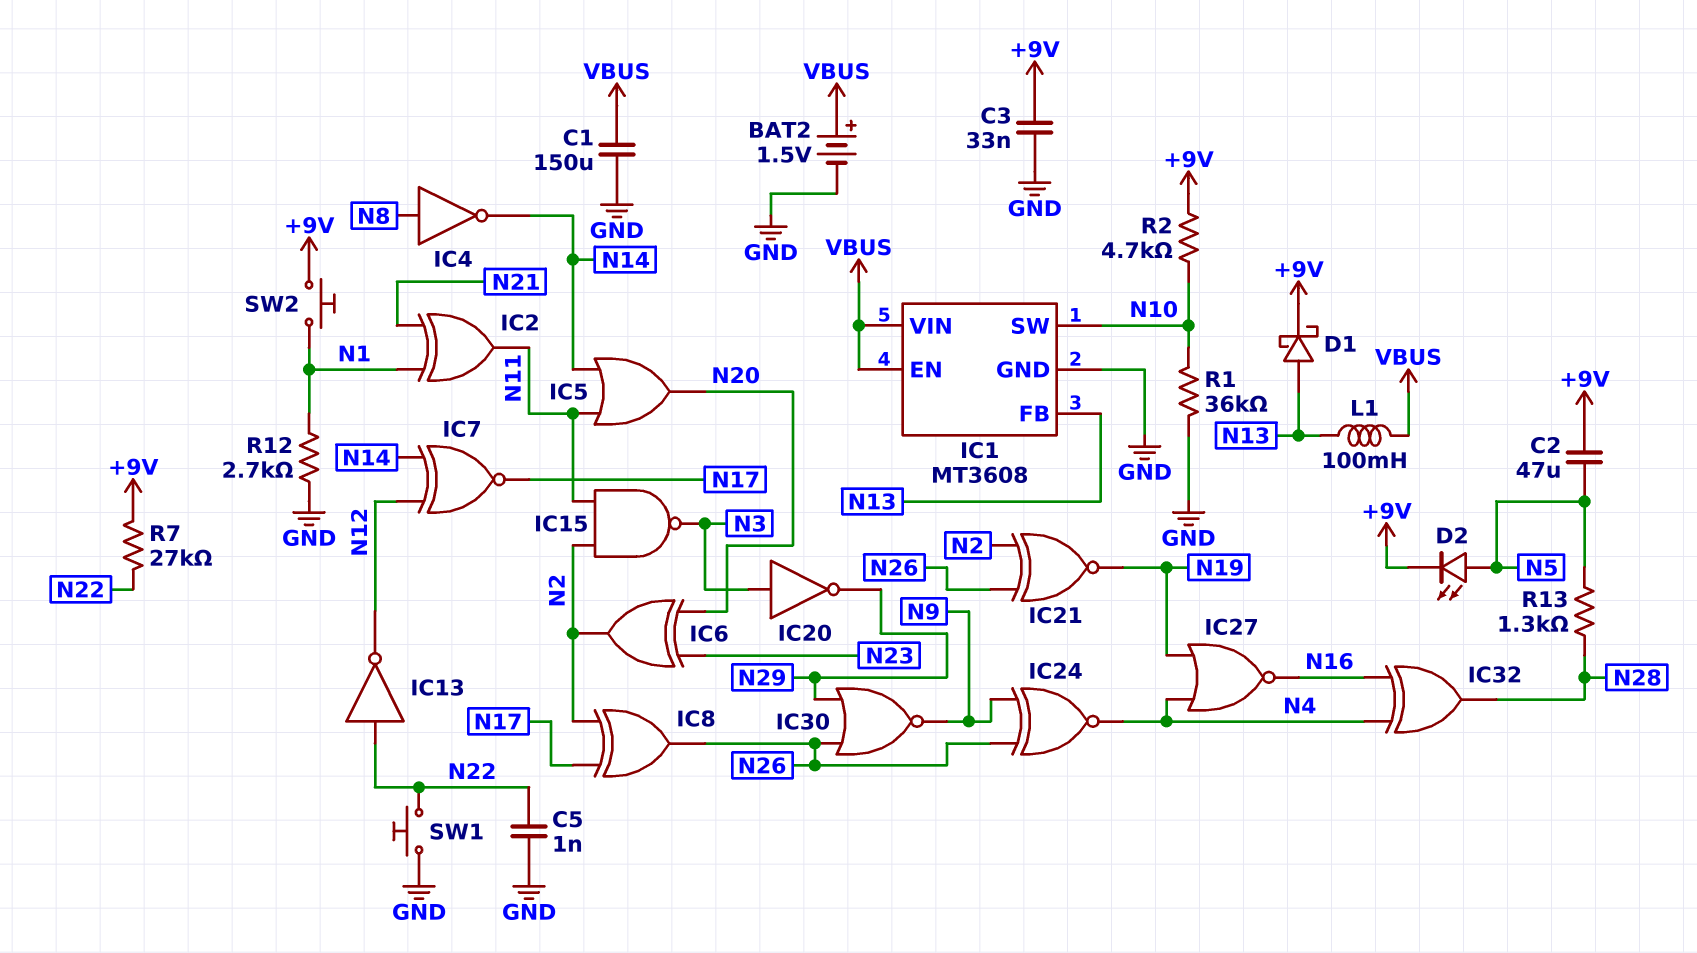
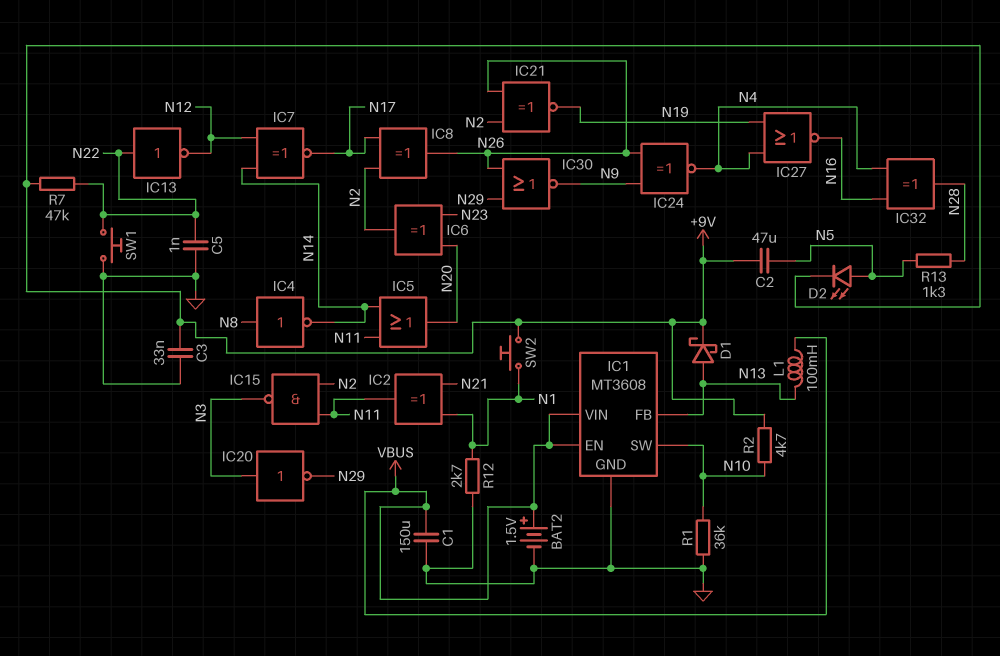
R7: 27k (+9V, N22) -> 47k (+9V, N22)

